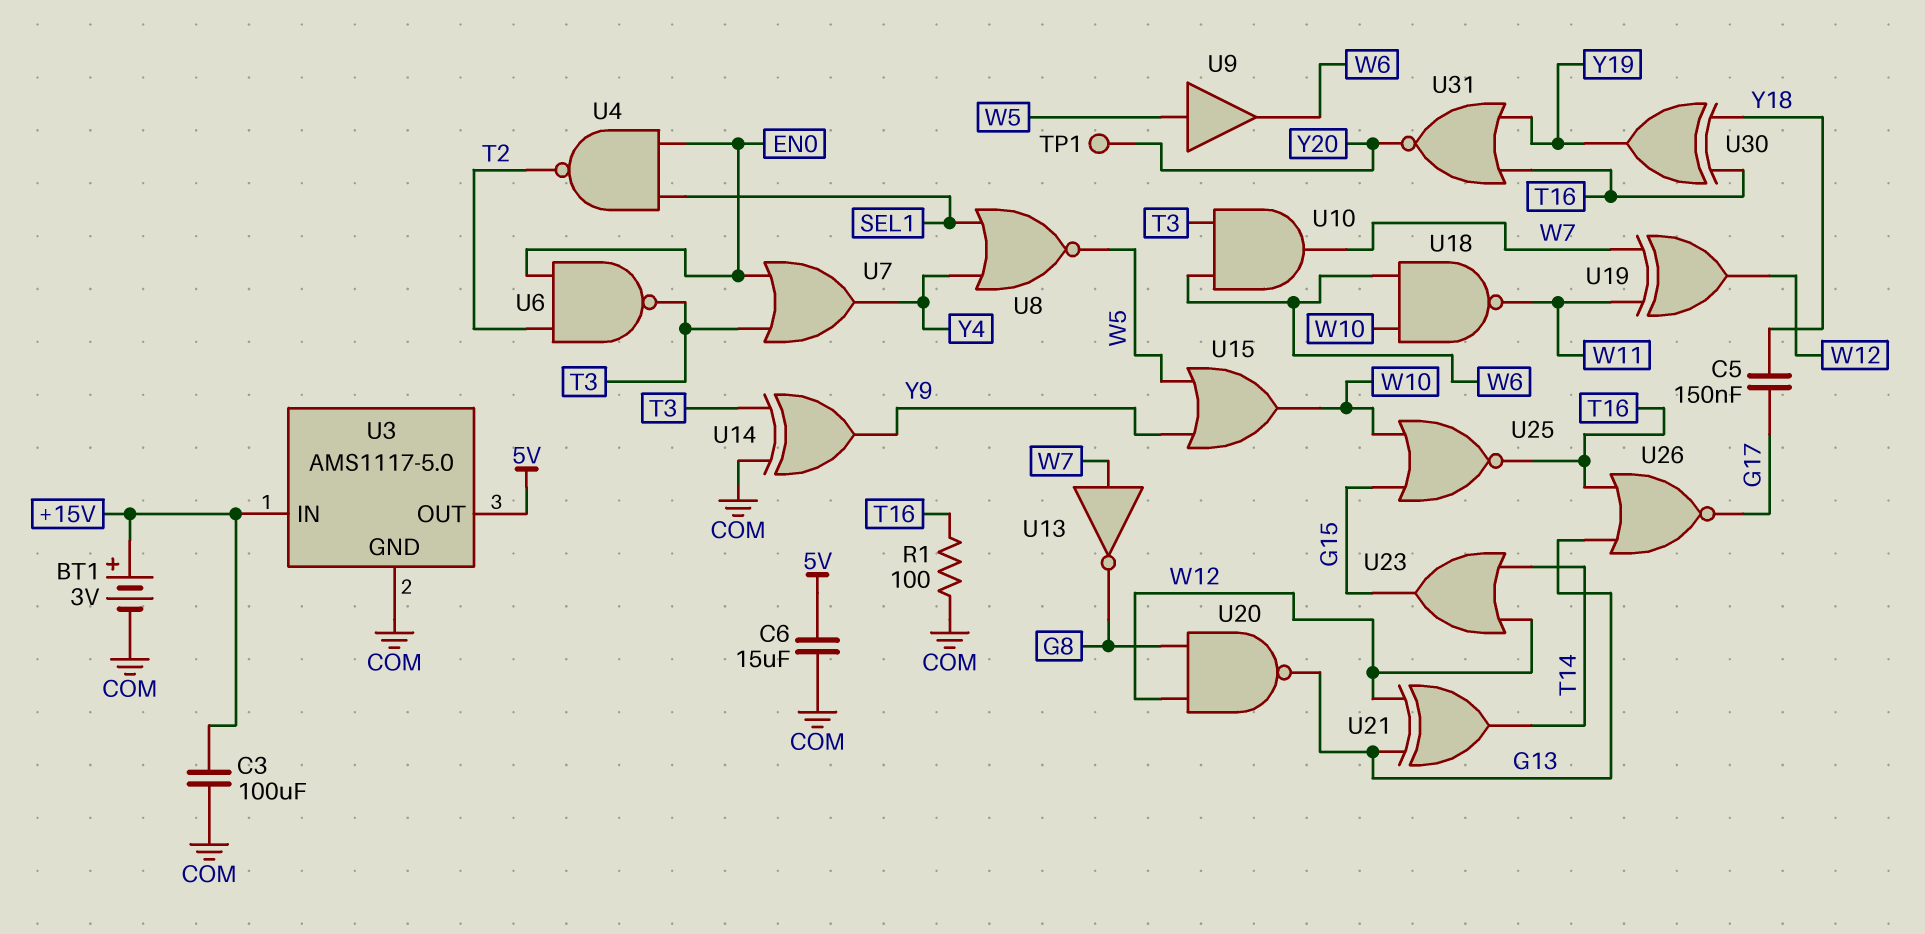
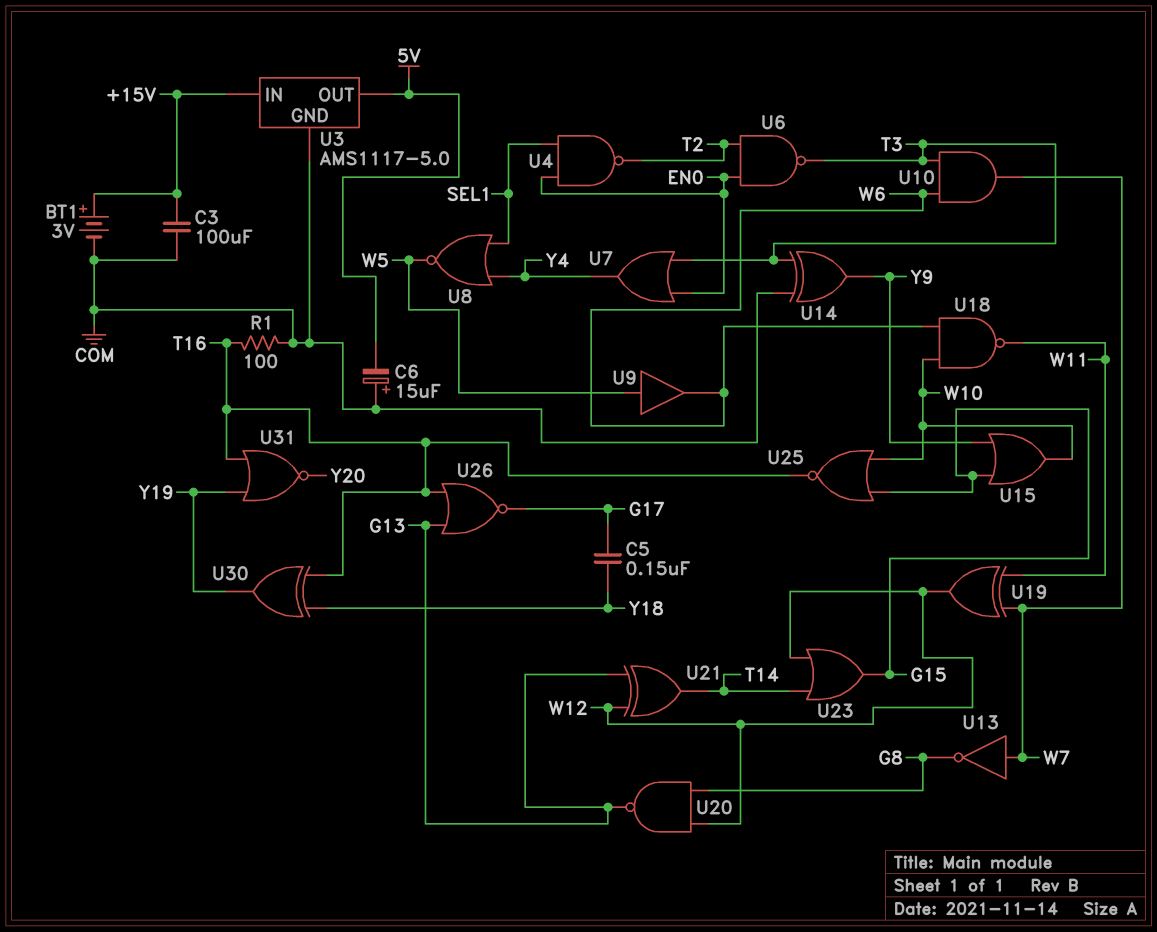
C6: 15uF (5V, COM) -> 15uF (plus COM, minus 5V)
TP1: test point (Y20) -> none
U15: OR (in W5, in Y9, out W10) -> OR (in G15, in Y9, out W10)

